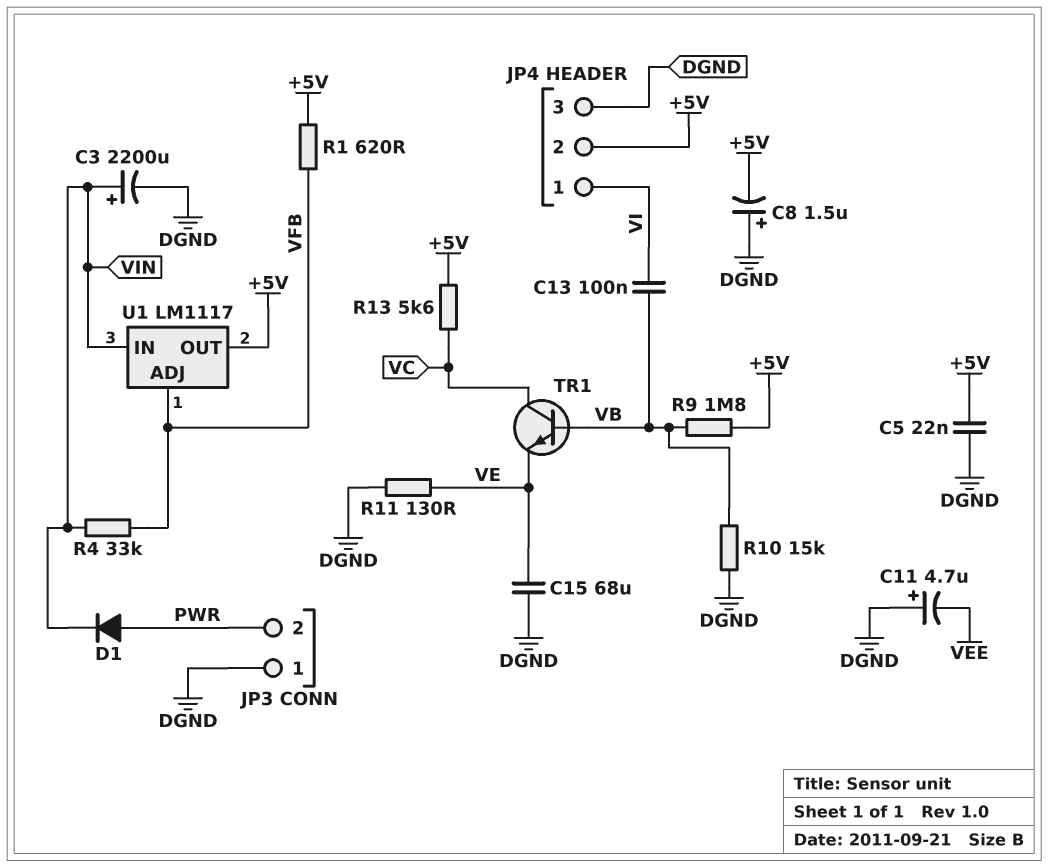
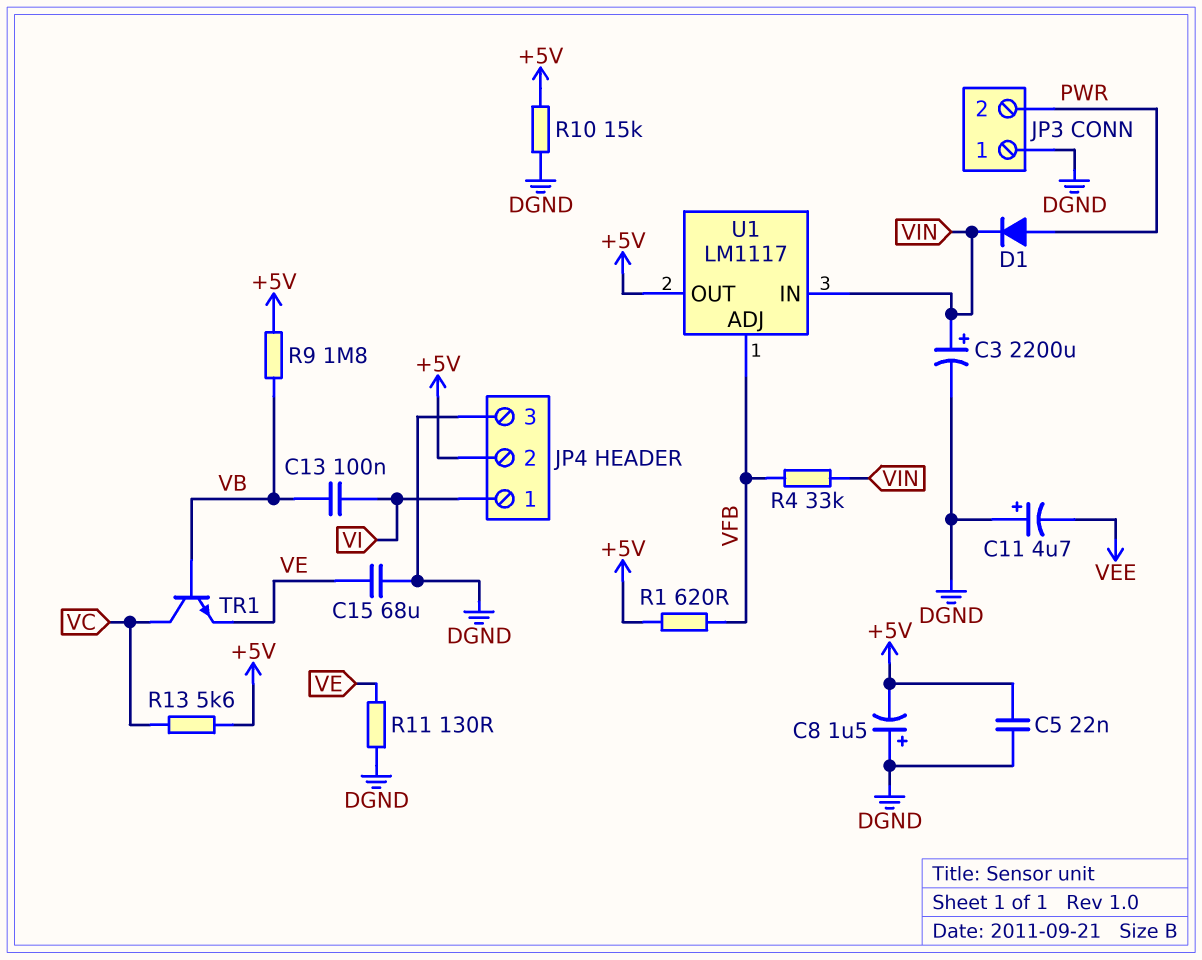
R10: 15k (DGND, VB) -> 15k (+5V, DGND)

